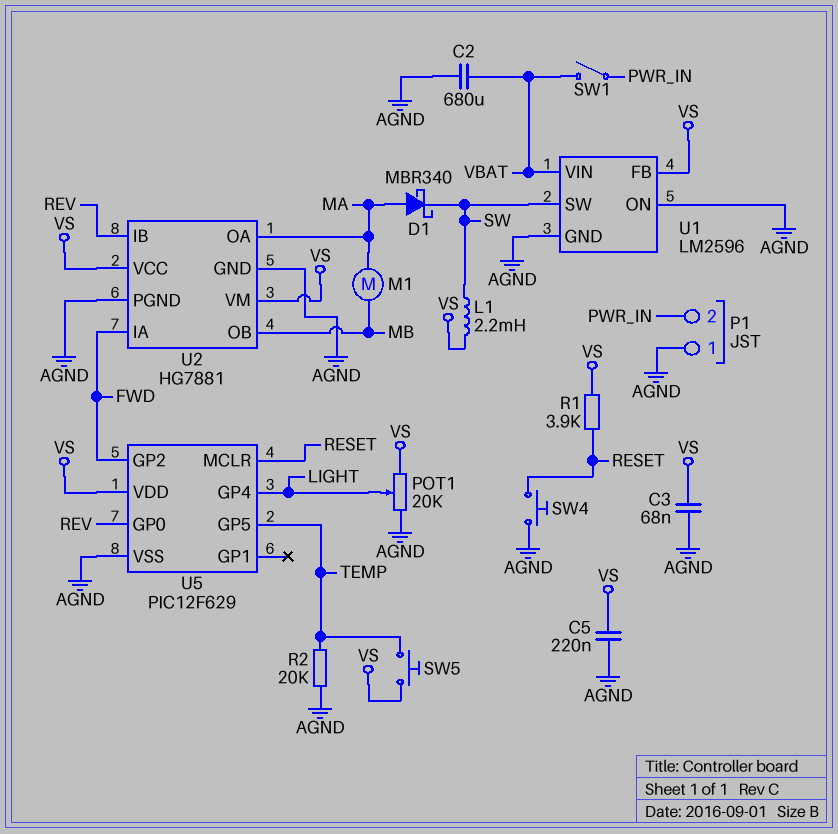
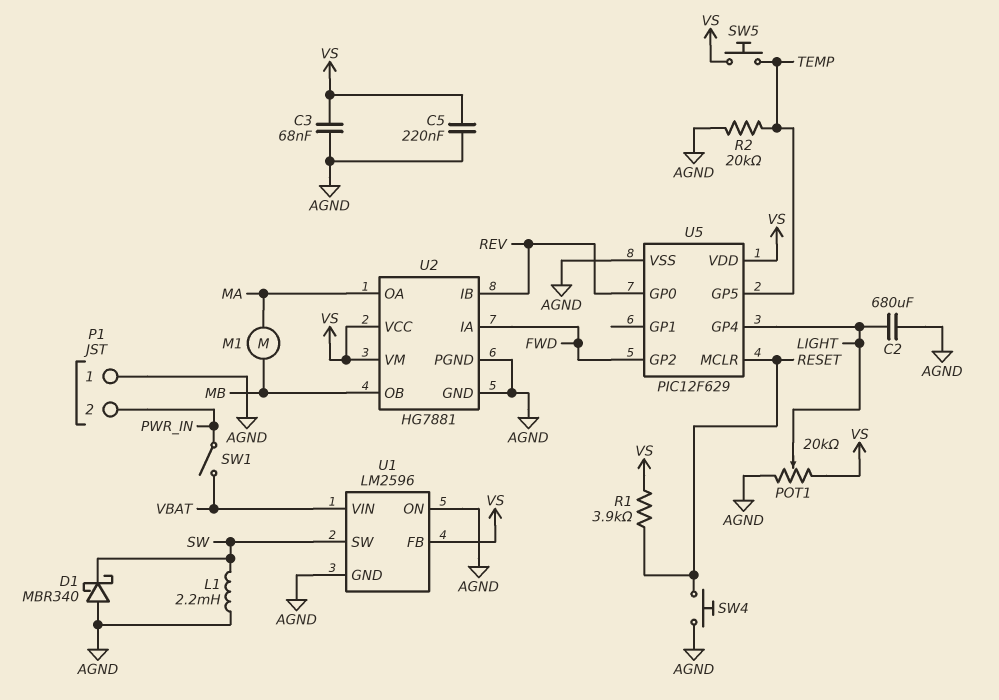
C2: 680uF (AGND, VBAT) -> 680uF (AGND, LIGHT)
D1: schottky MBR340 (A MA, K SW) -> schottky MBR340 (A AGND, K SW)
L1: 2.2mH (SW, VS) -> 2.2mH (AGND, SW)

